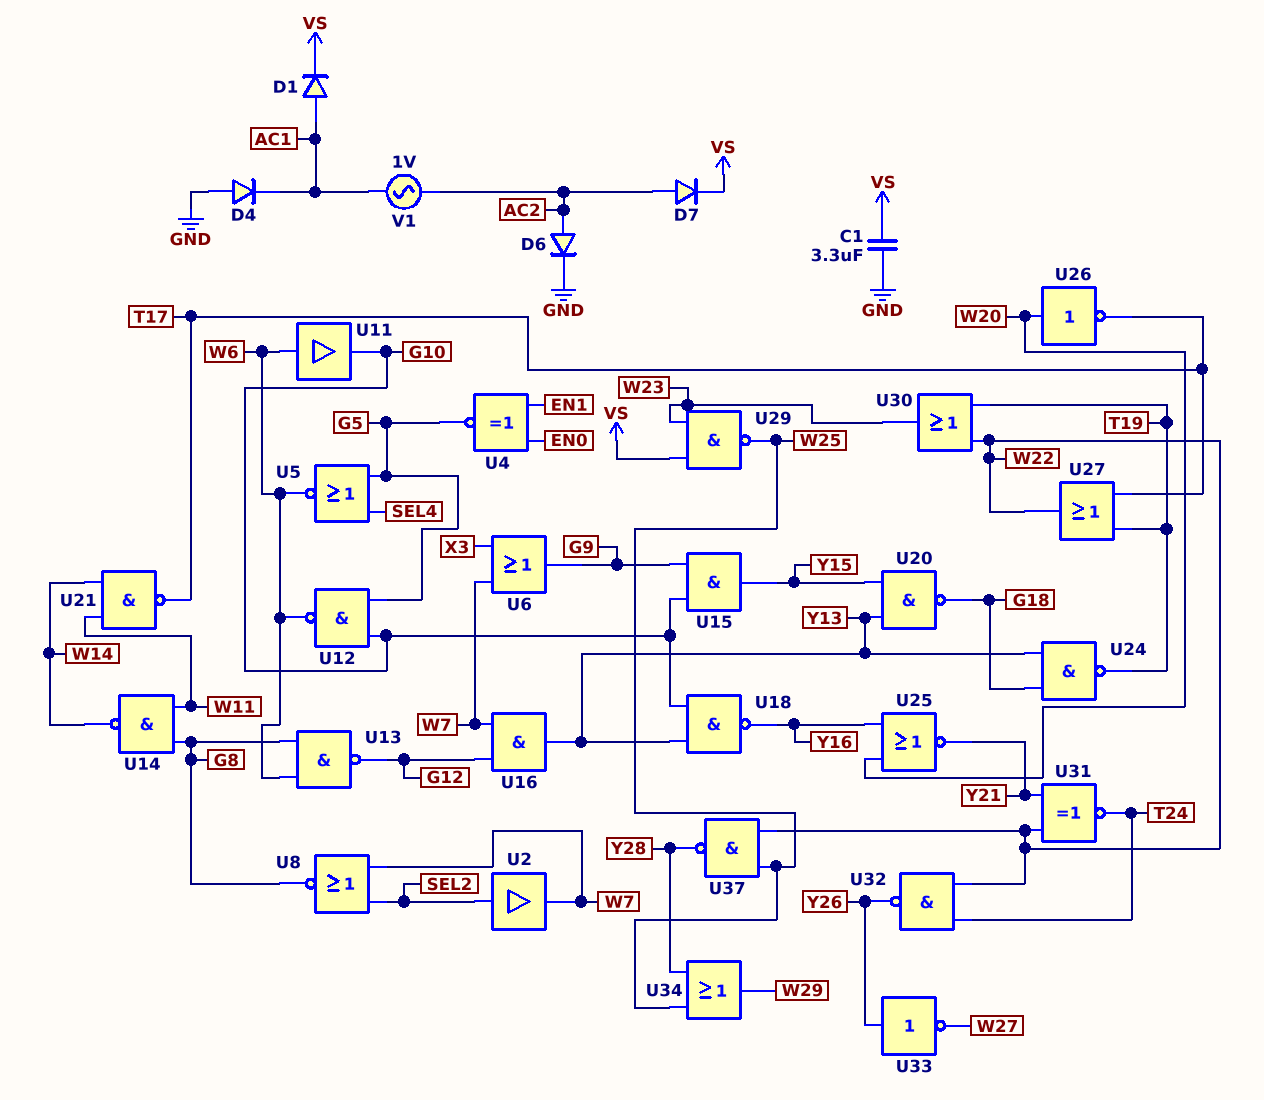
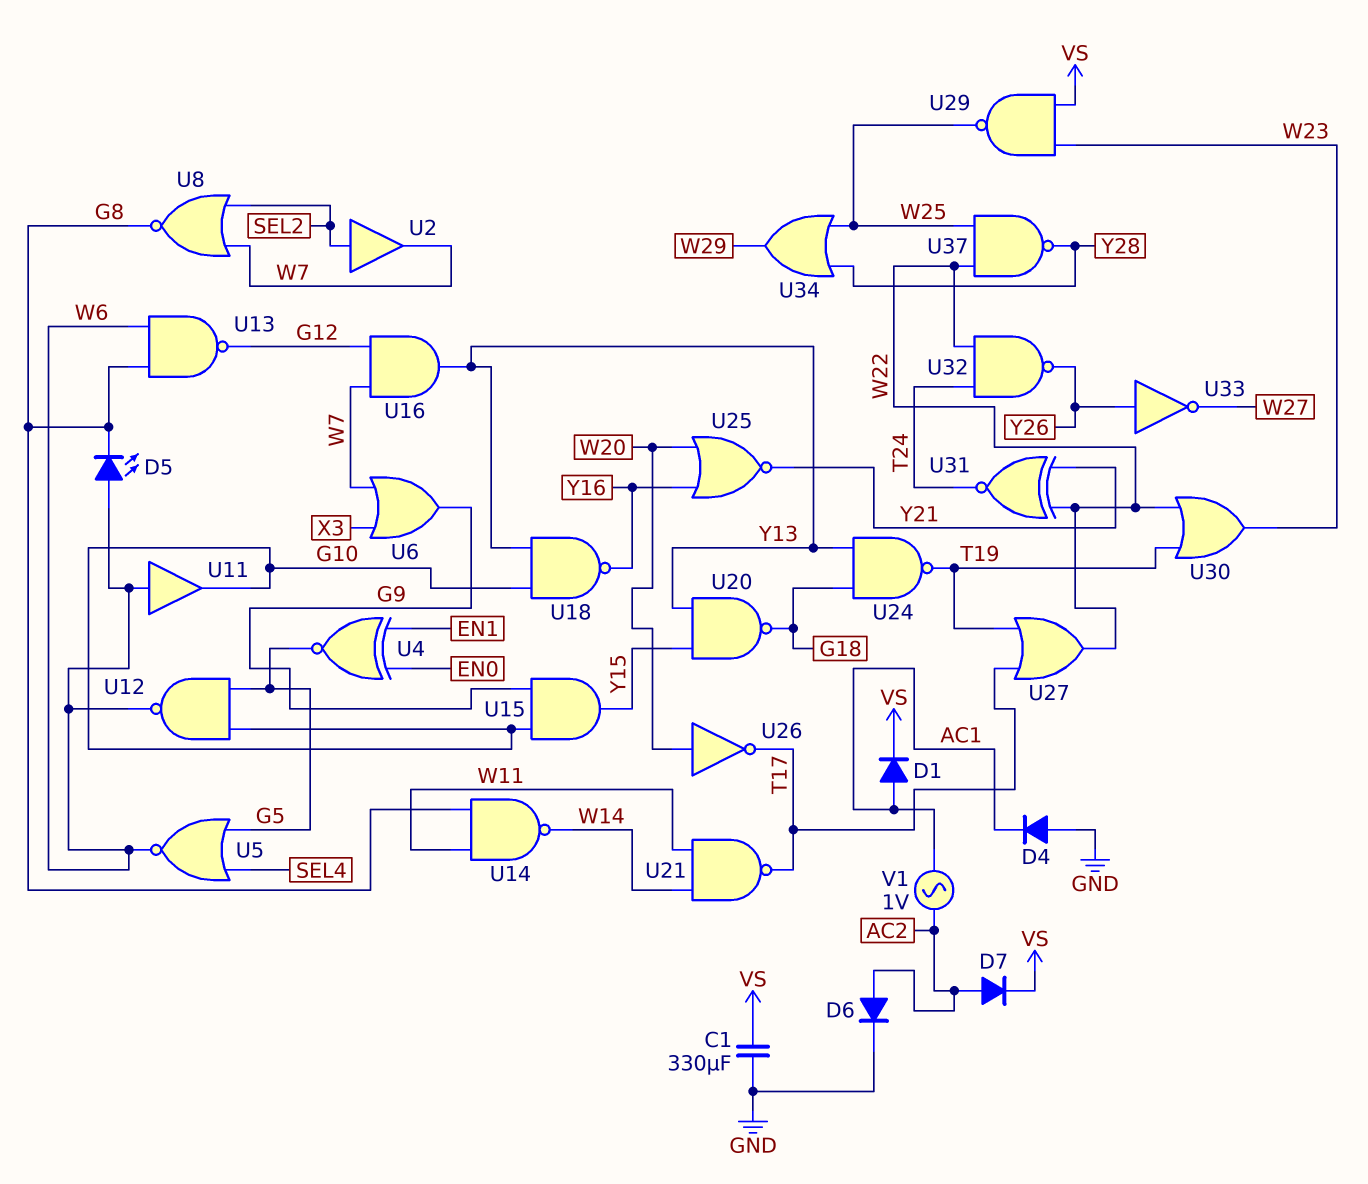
C1: 3.3uF (GND, VS) -> 330uF (GND, VS)
D5: none -> LED (A W6, K G8)

